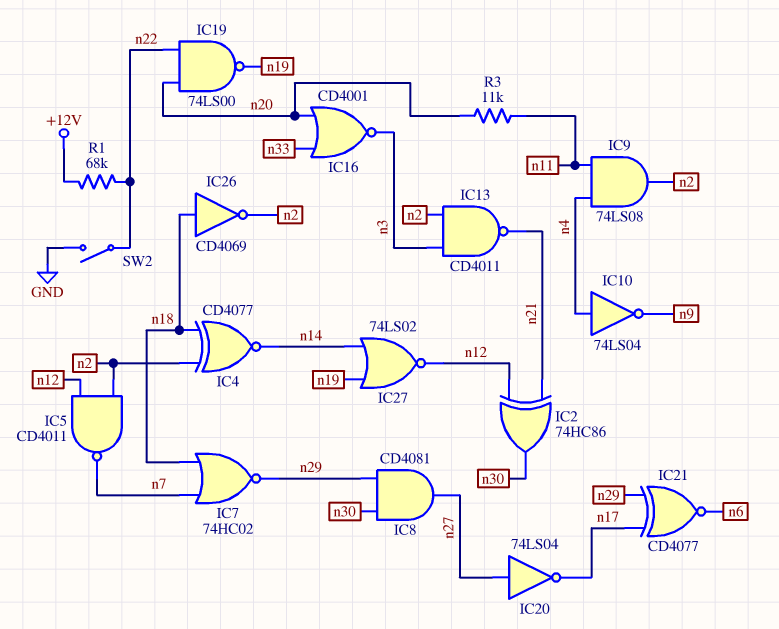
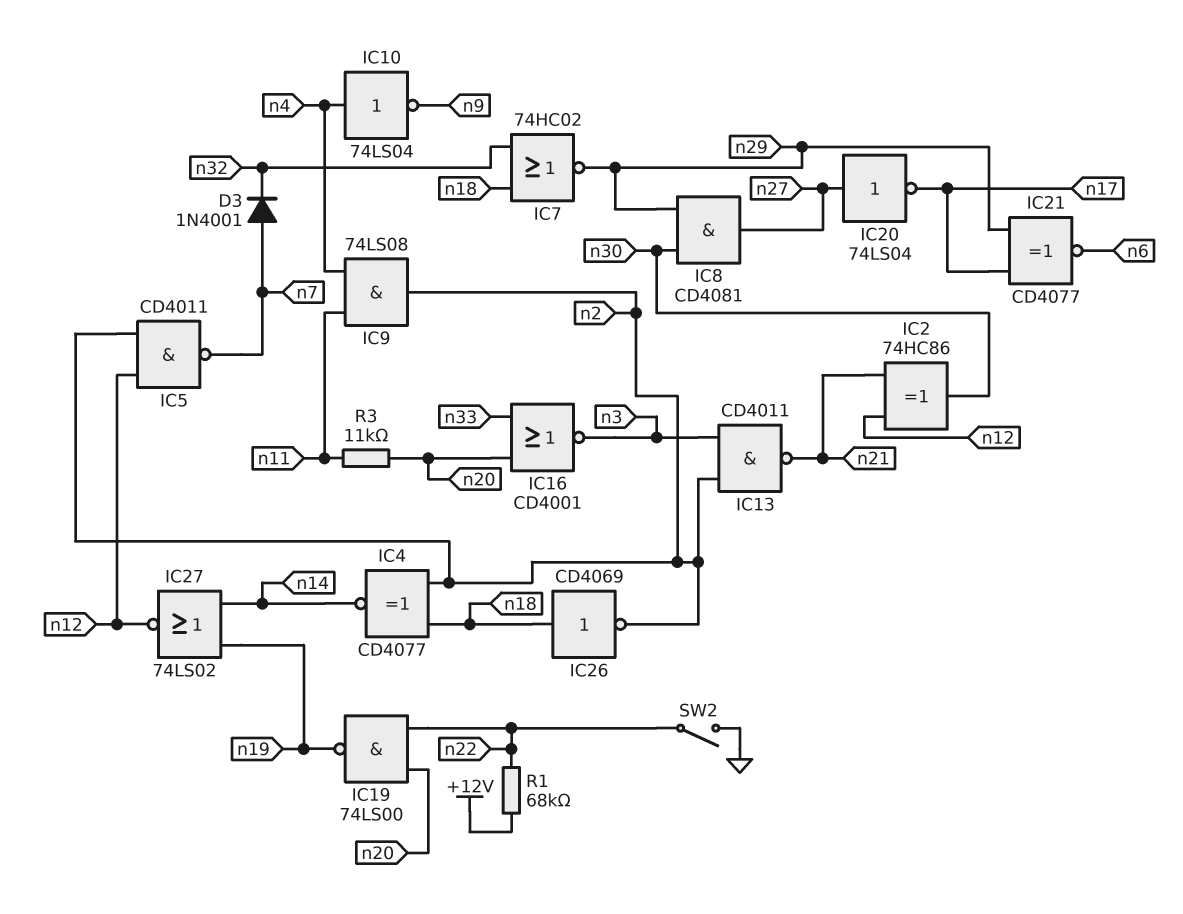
D3: none -> diode 1N4001 (A n7, K n32)
IC7: NOR 74HC02 (in n7, in n18, out n29) -> NOR 74HC02 (in n18, in n32, out n29)

